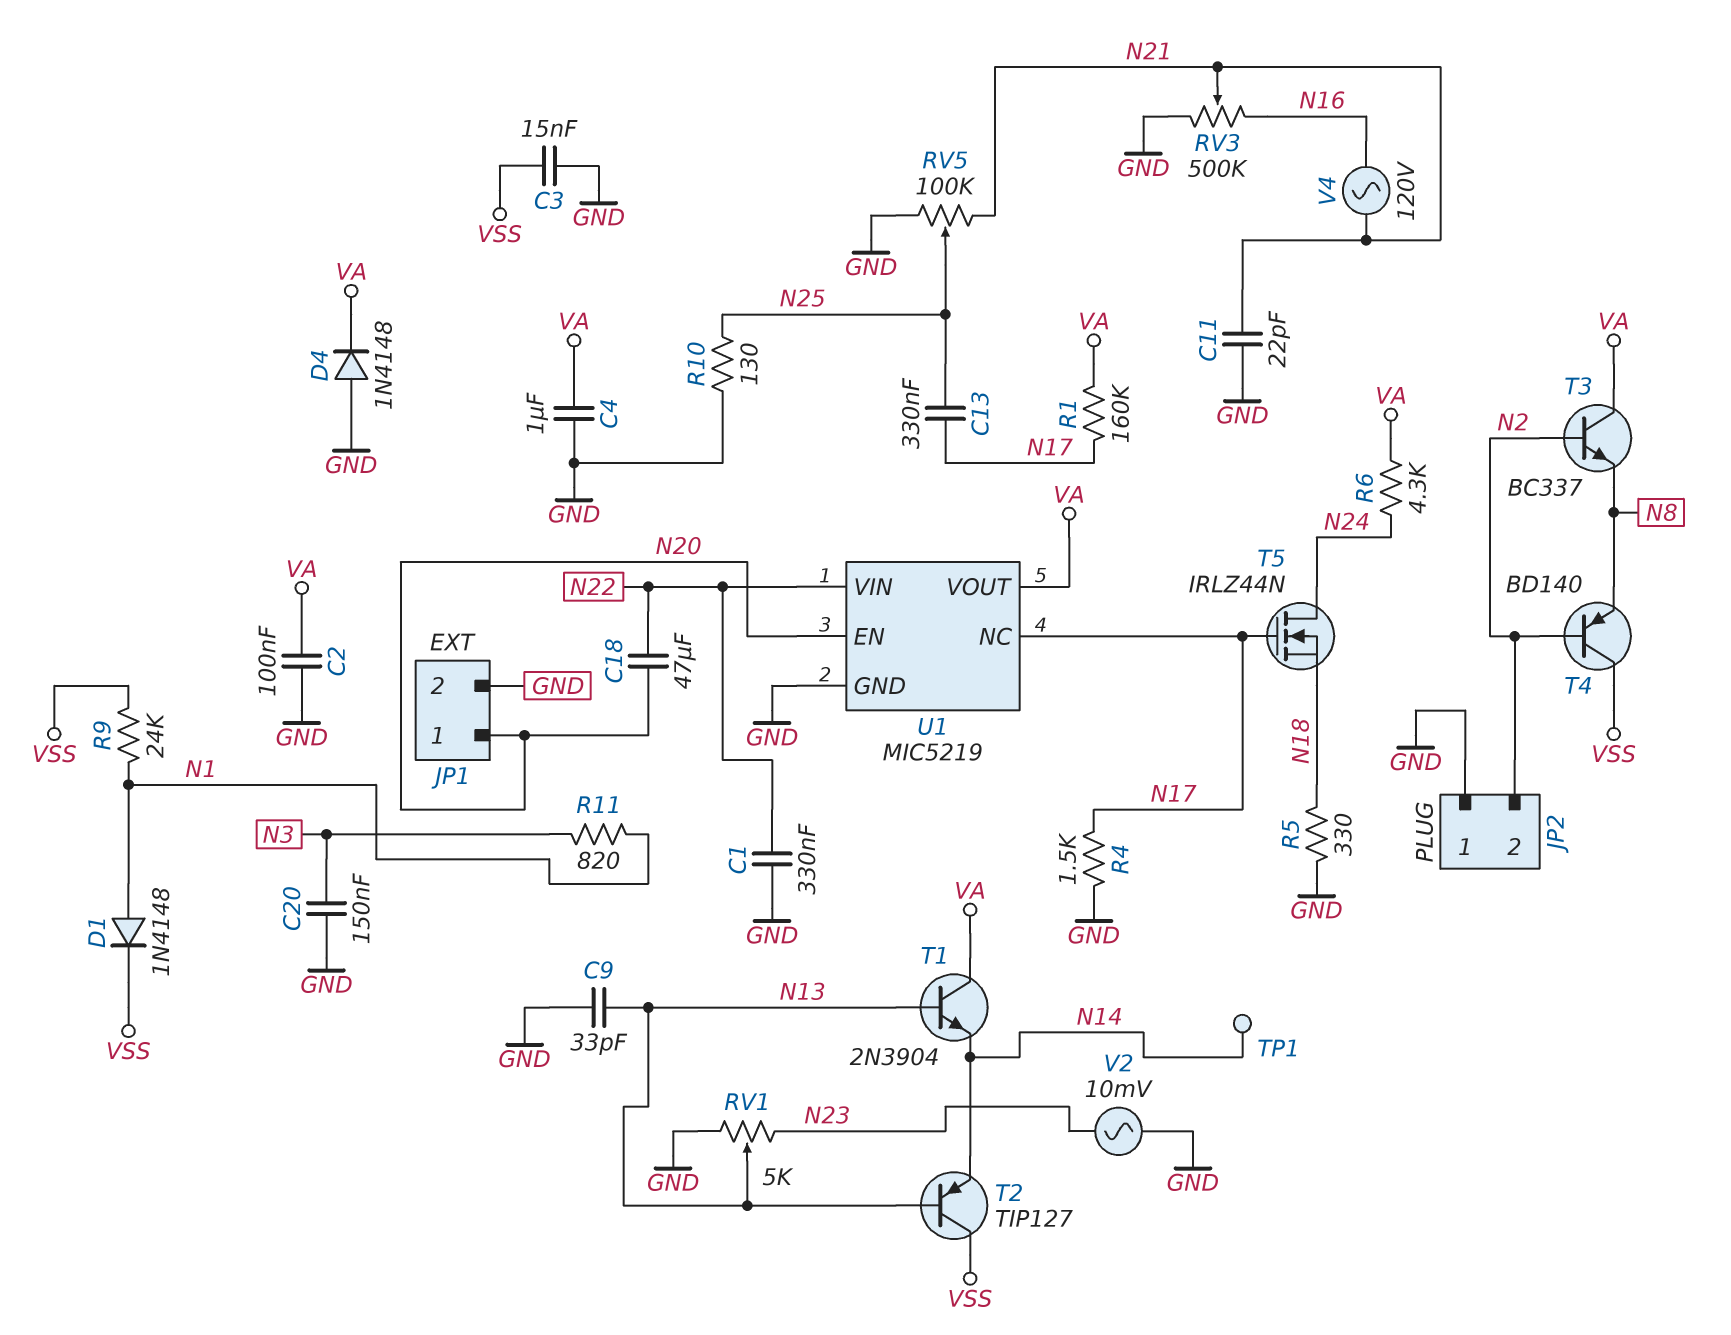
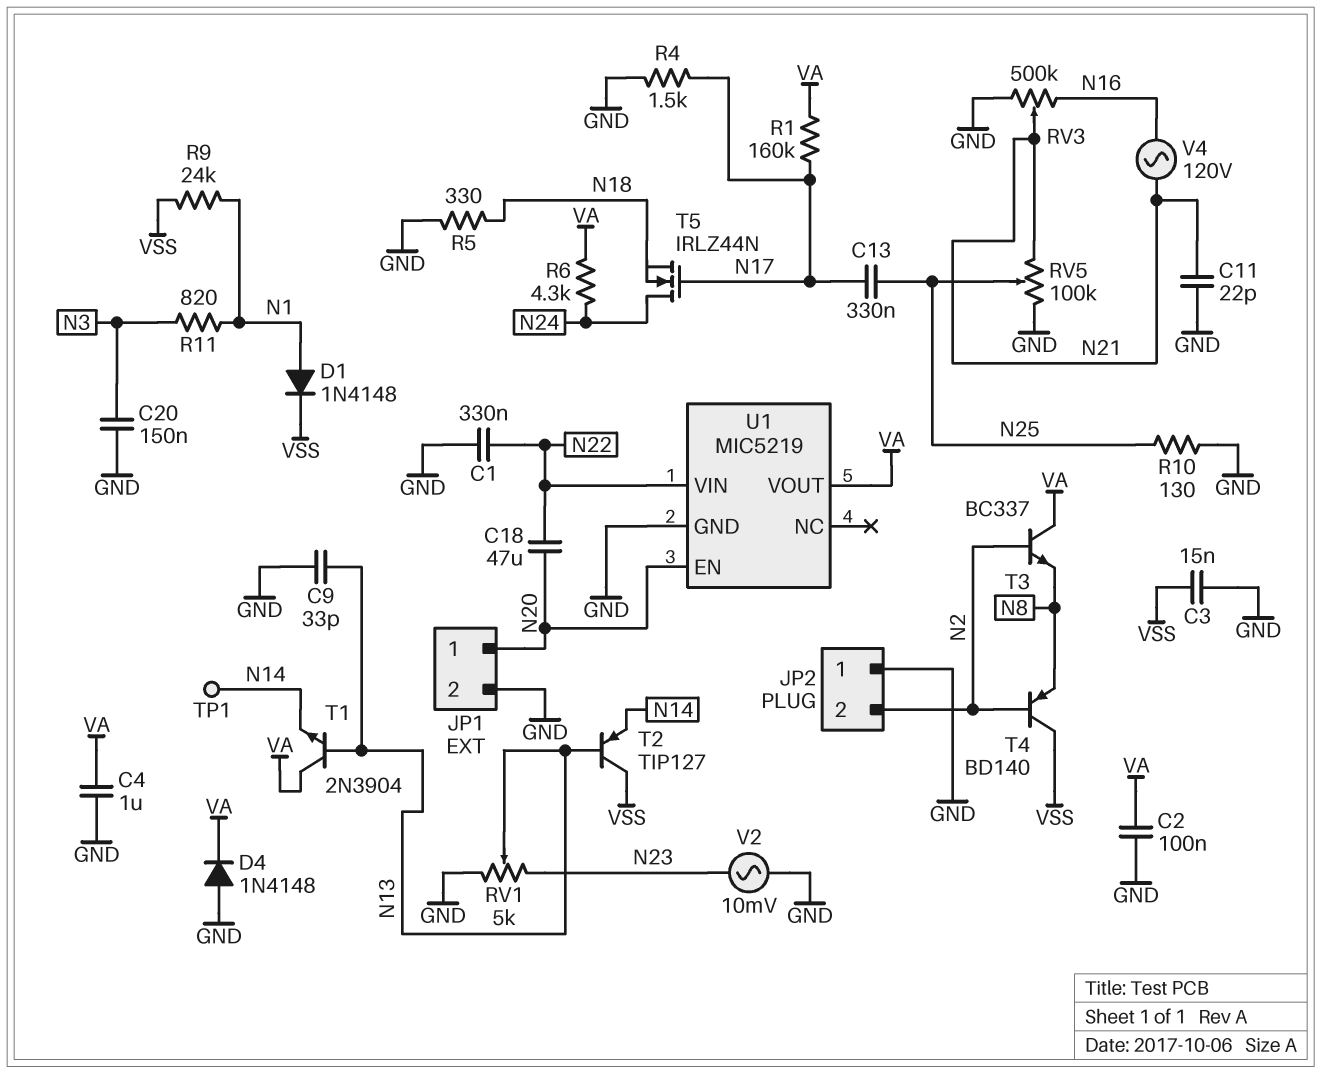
U1 pin NC: N17 -> none

